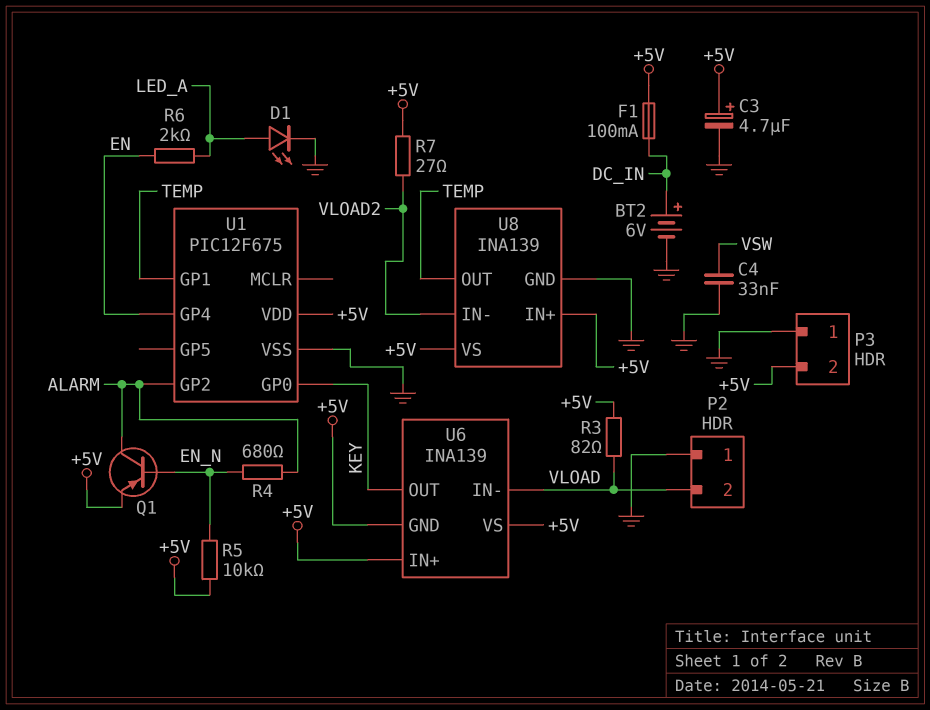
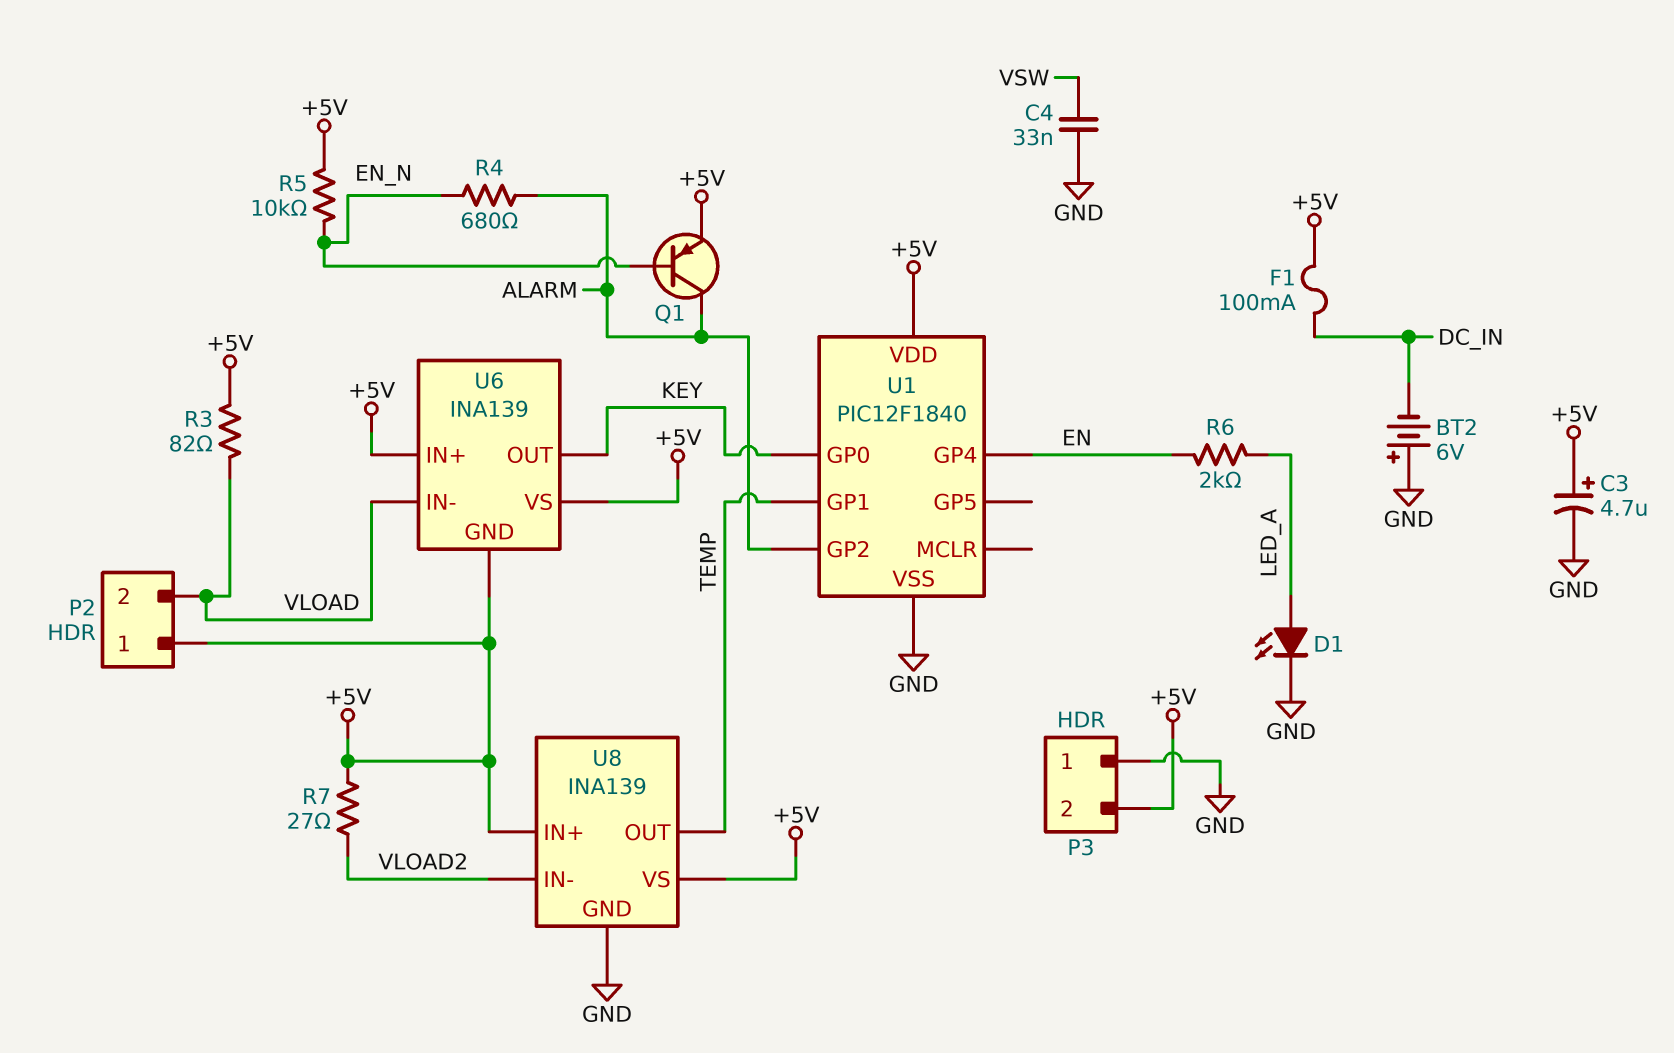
BT2: 6V (plus DC_IN, minus GND) -> 6V (plus GND, minus DC_IN)
P2 pin 1: GND -> +5V
U1: PIC12F675 -> PIC12F1840

